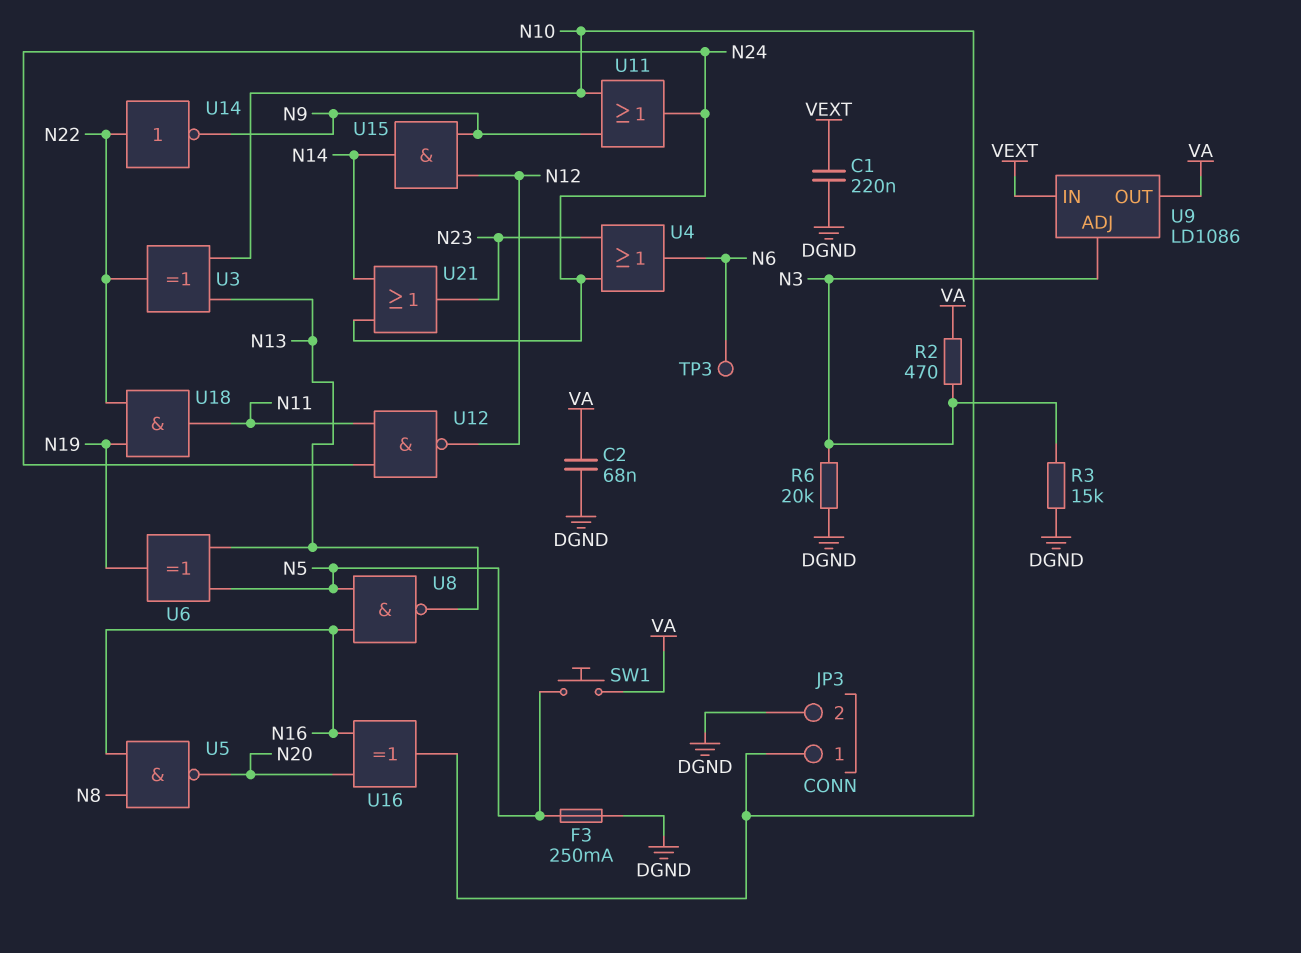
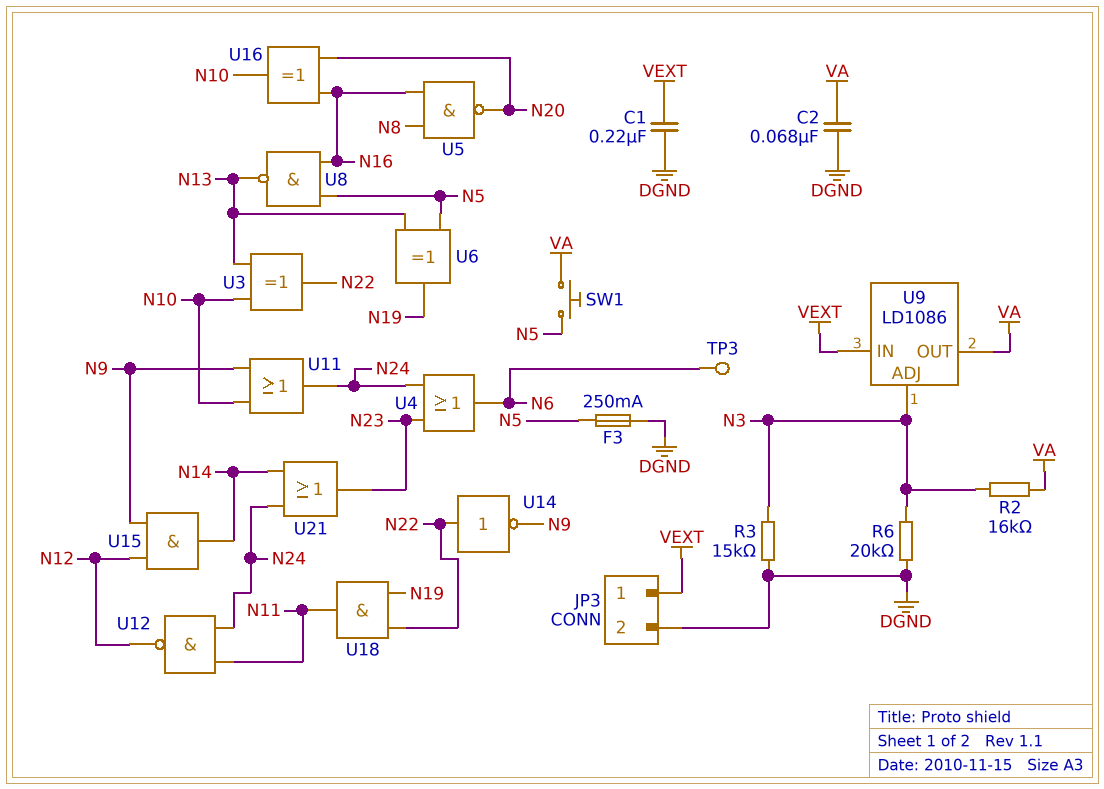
JP3 pin 1: N10 -> VEXT
R2: 470 (N3, VA) -> 16k (N3, VA)

